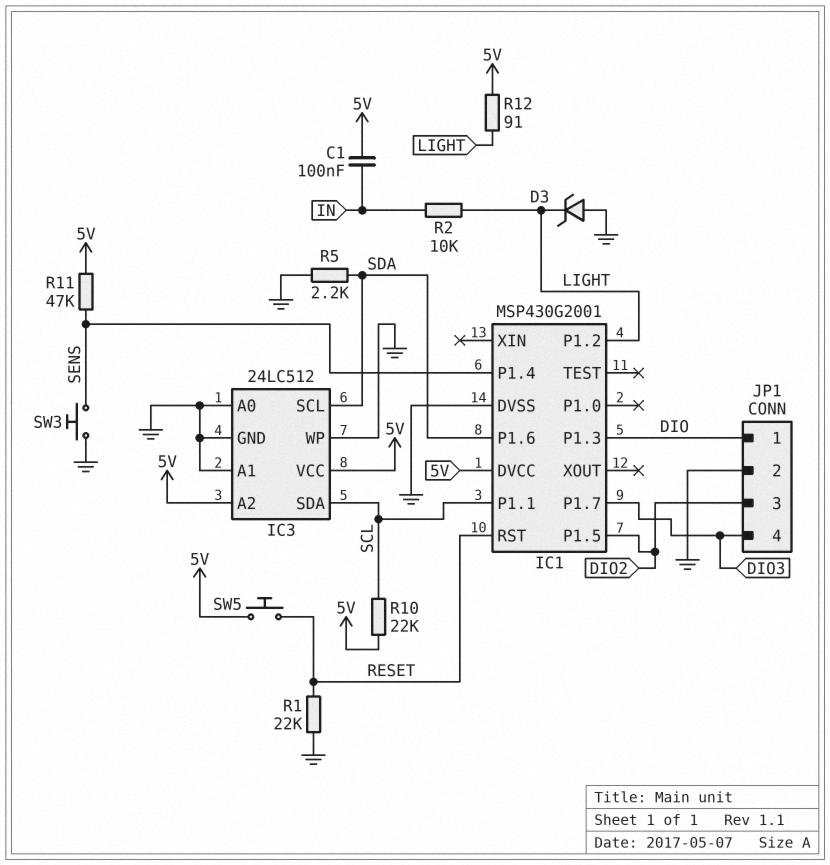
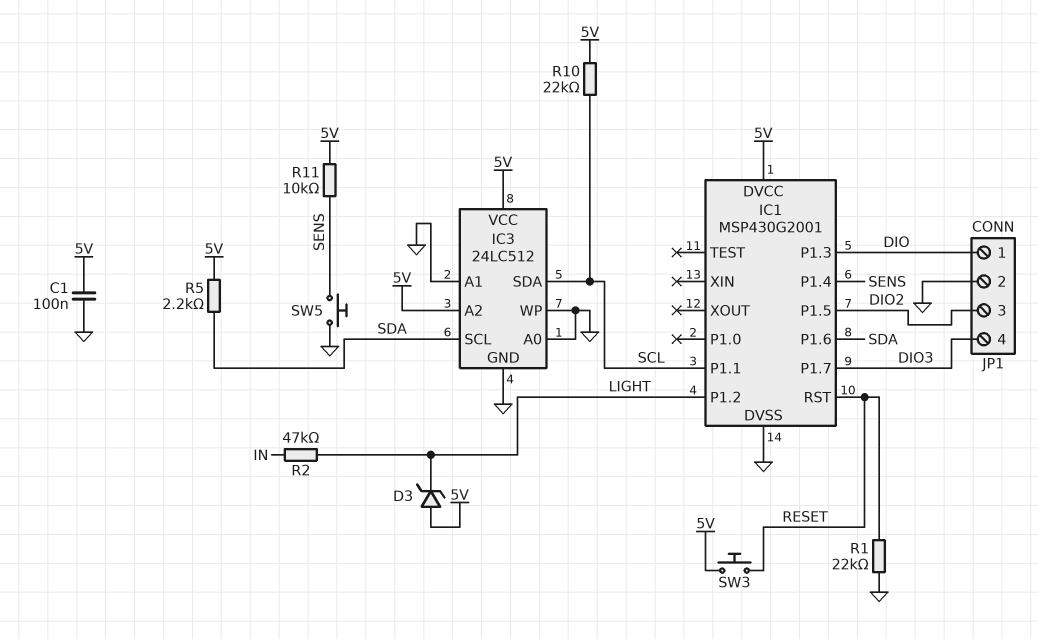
C1: 100nF (5V, IN) -> 100nF (5V, GND)
D3: zener (A GND, K LIGHT) -> zener (A 5V, K LIGHT)
R2: 10k (IN, LIGHT) -> 47k (IN, LIGHT)
R5: 2.2k (GND, SDA) -> 2.2k (5V, SDA)
R11: 47k (5V, SENS) -> 10k (5V, SENS)
R12: 91 (5V, LIGHT) -> none
SW3: button (GND, SENS) -> button (5V, RESET)
SW5: button (5V, RESET) -> button (GND, SENS)

